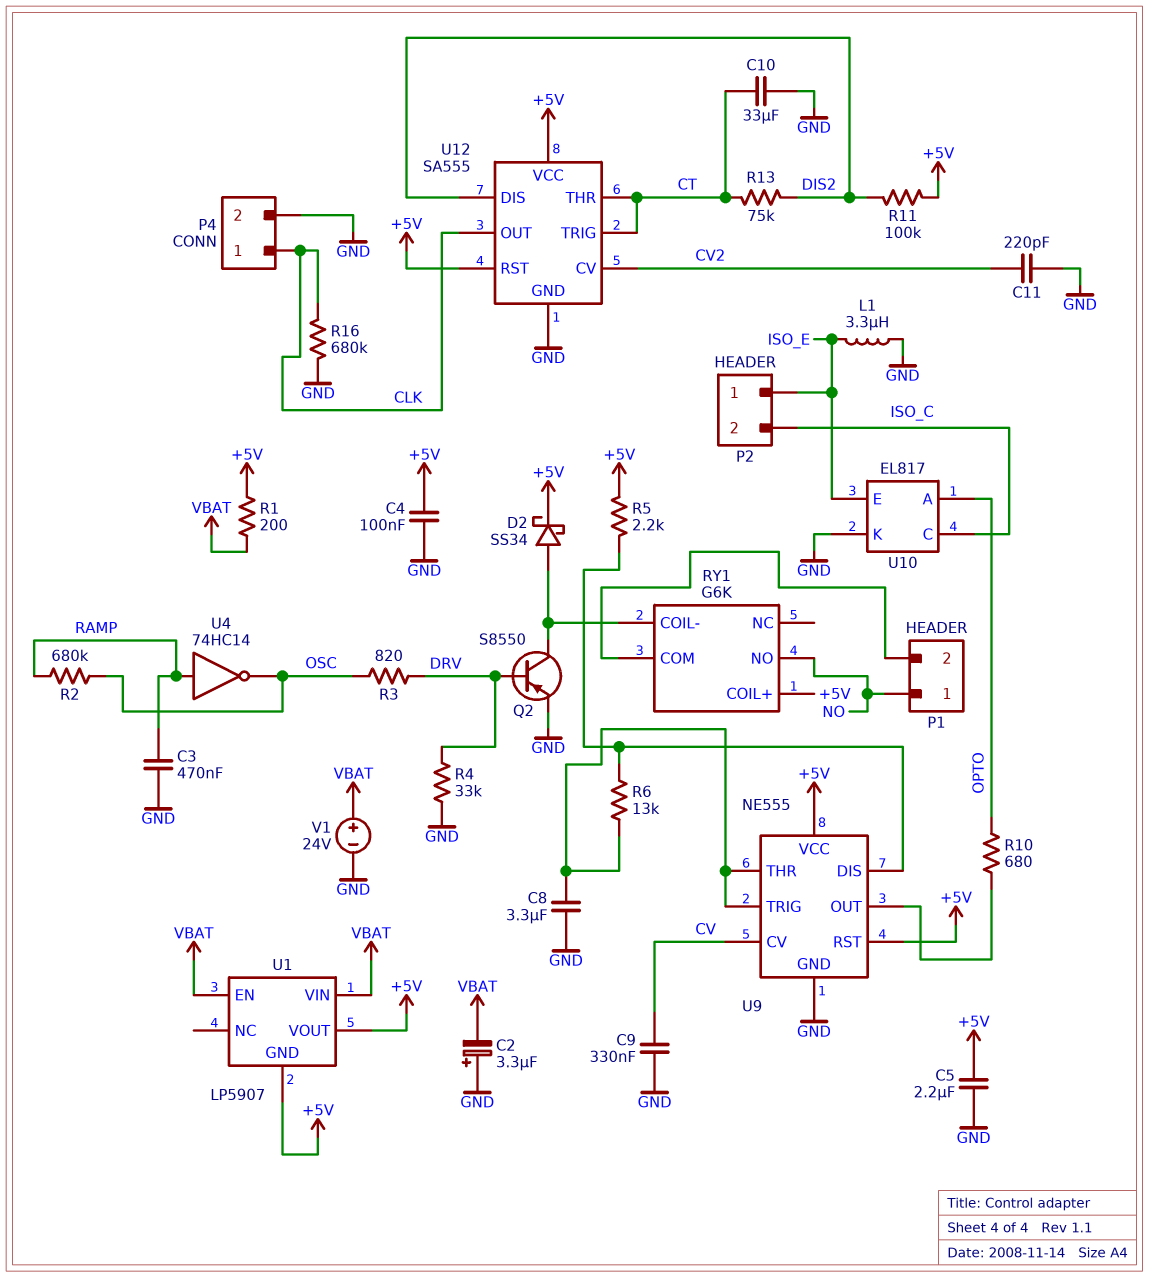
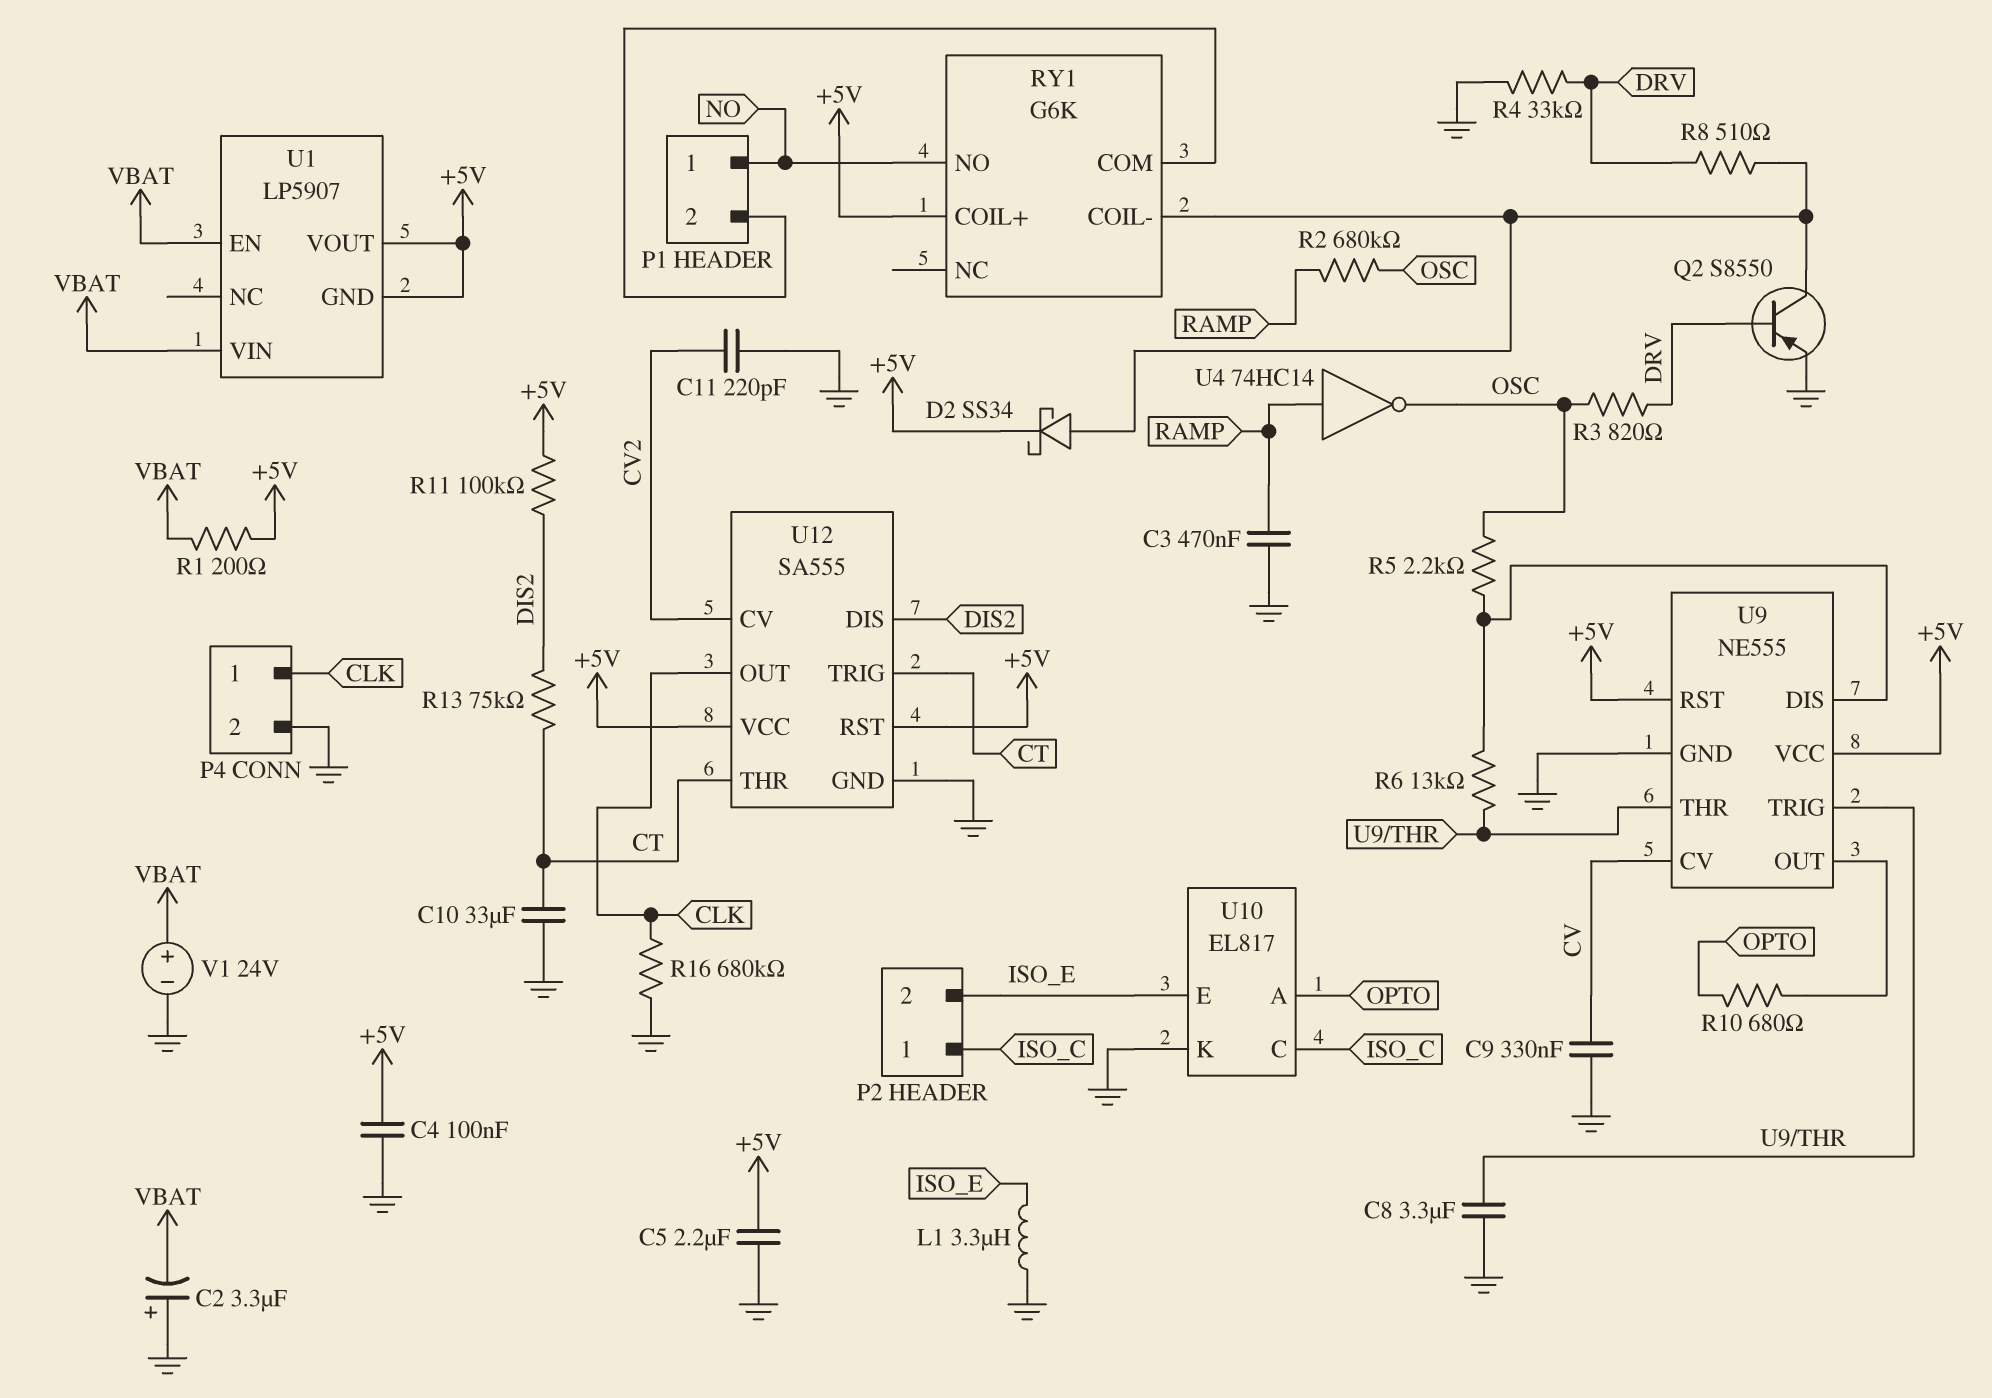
P2 pin 1: ISO_E -> ISO_C
P2 pin 2: ISO_C -> ISO_E
R5: 2.2k (+5V, U9/DIS) -> 2.2k (OSC, U9/DIS)
R8: none -> 510 (DRV, RY1/COIL-)

